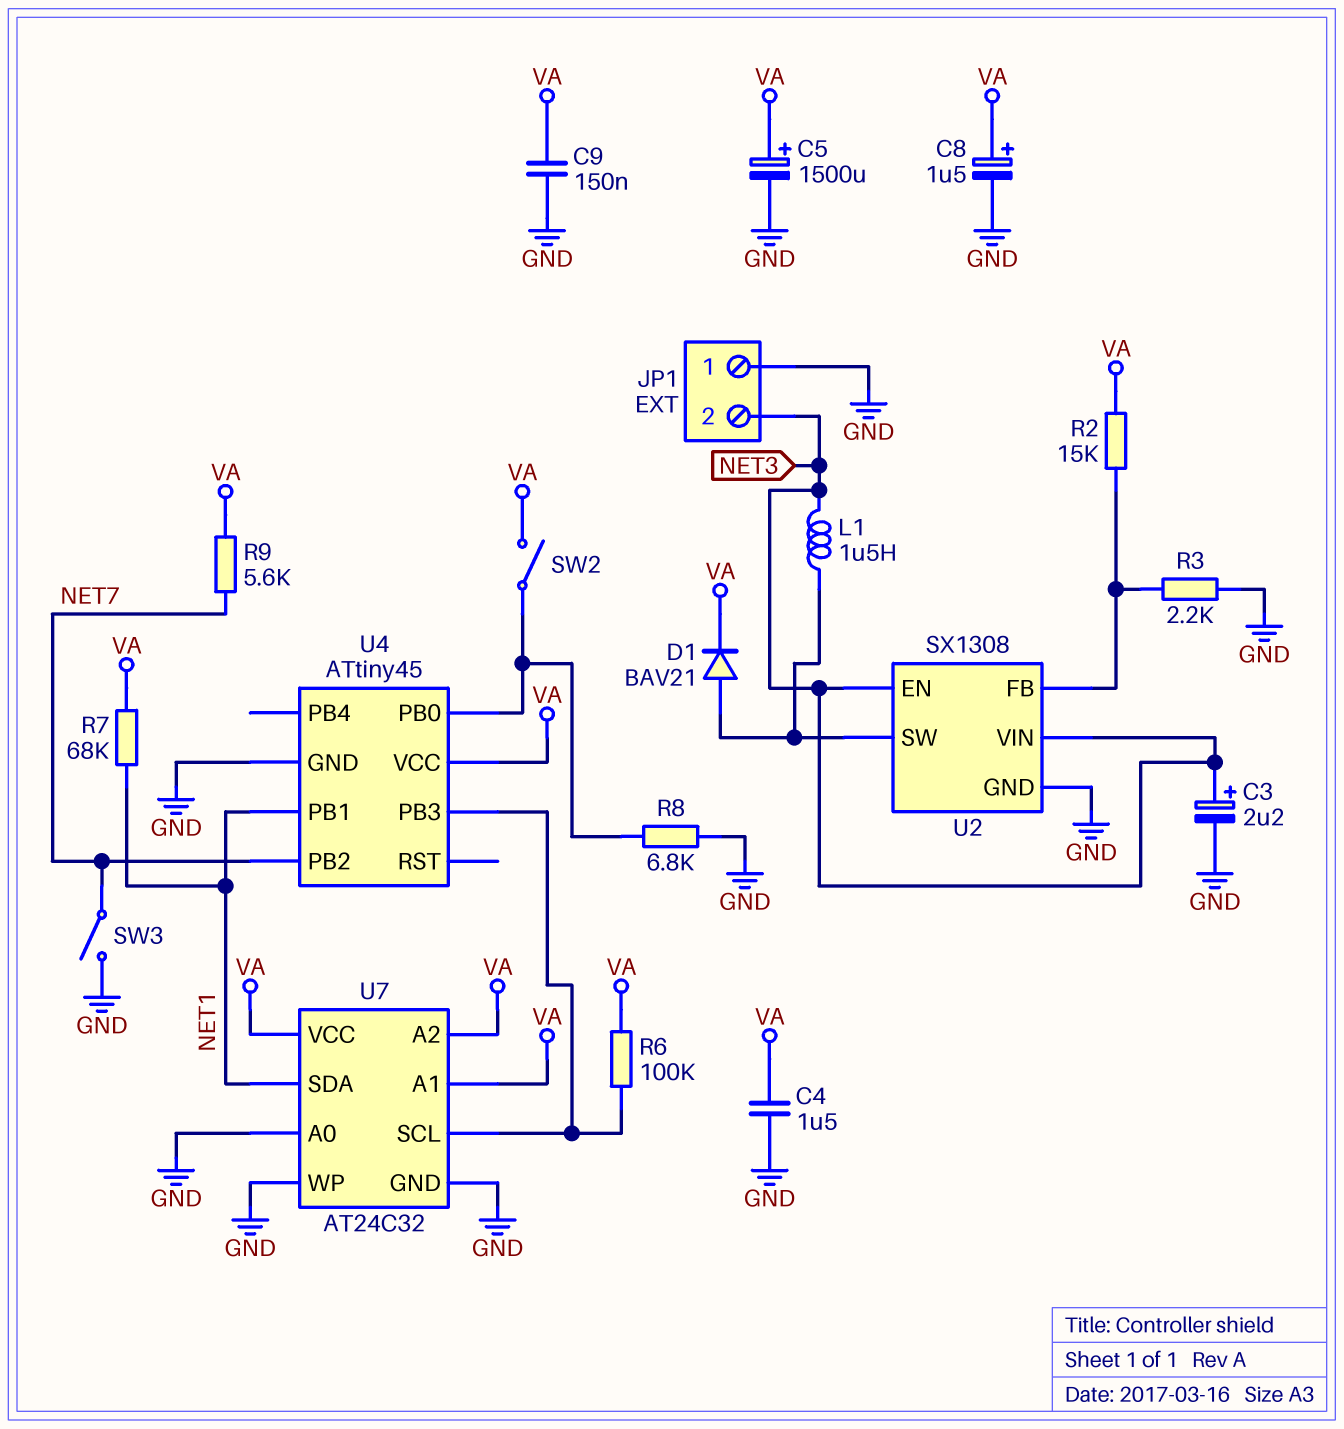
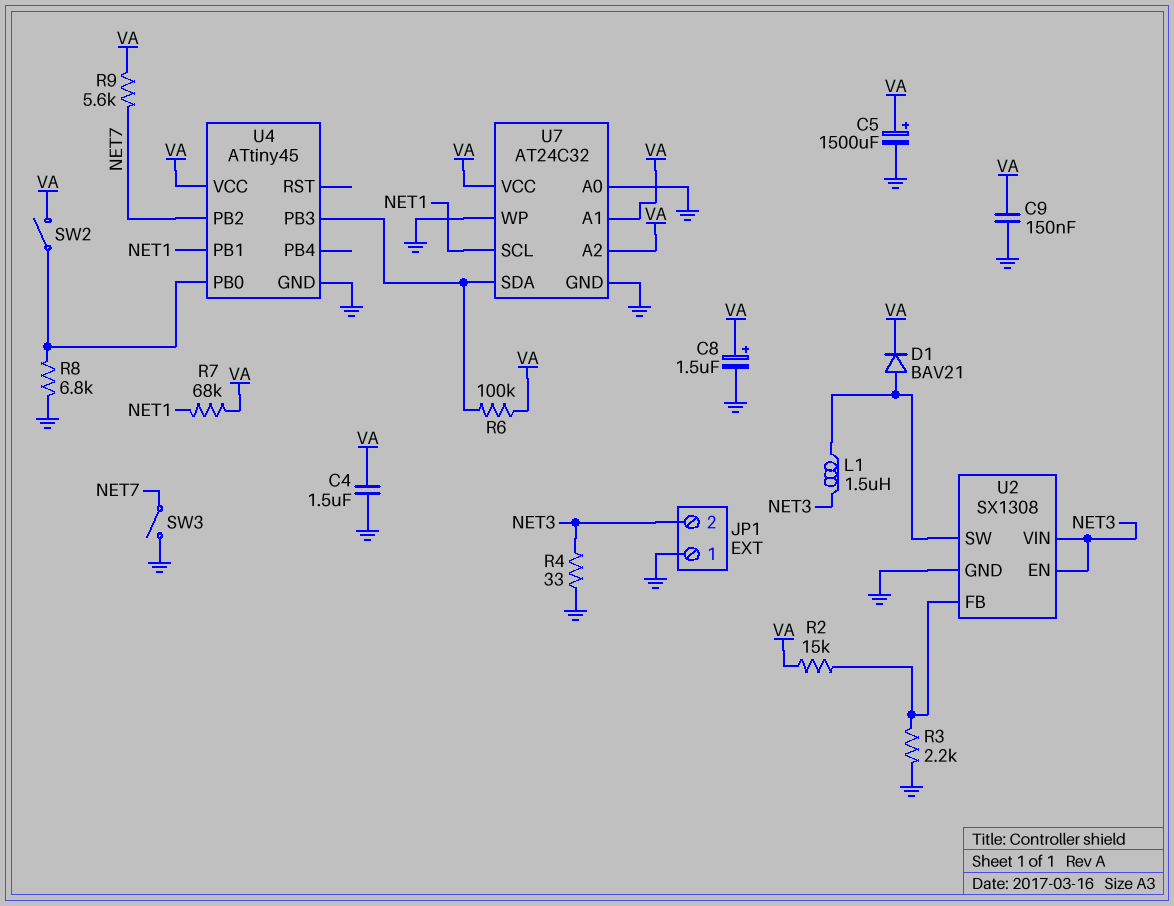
C3: 2.2uF (plus NET3, minus GND) -> none
R4: none -> 33 (GND, NET3)
U7 pin SCL: U4/PB3 -> NET1
U7 pin SDA: NET1 -> U4/PB3

